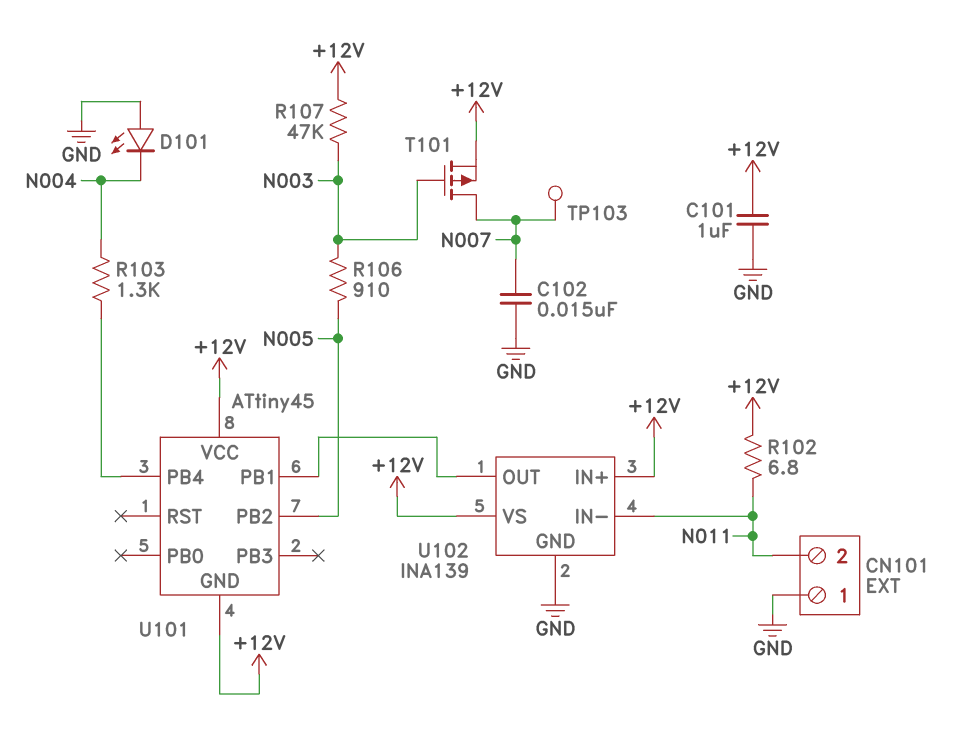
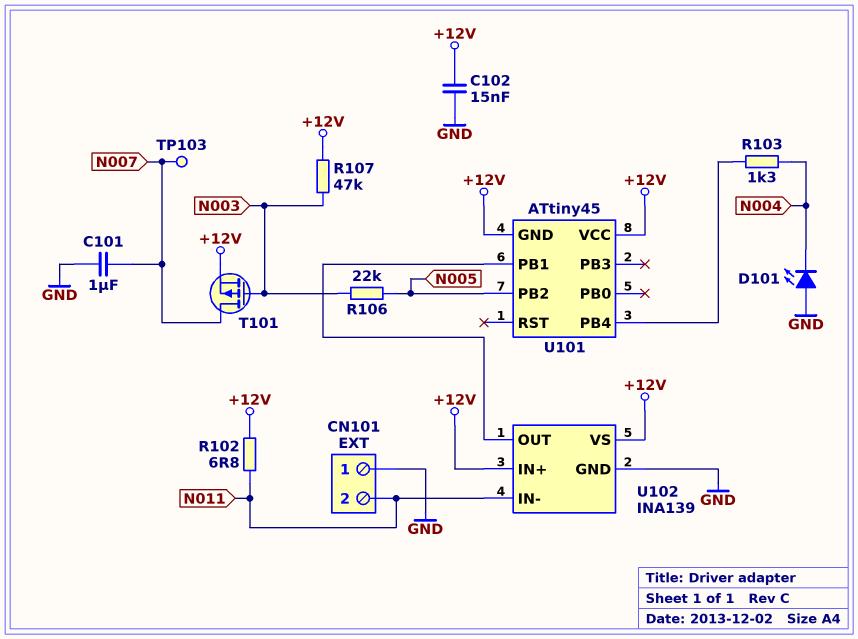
C101: 1uF (+12V, GND) -> 1uF (GND, N007)
C102: 15nF (GND, N007) -> 15nF (+12V, GND)
R106: 910 (N003, N005) -> 22k (N003, N005)

